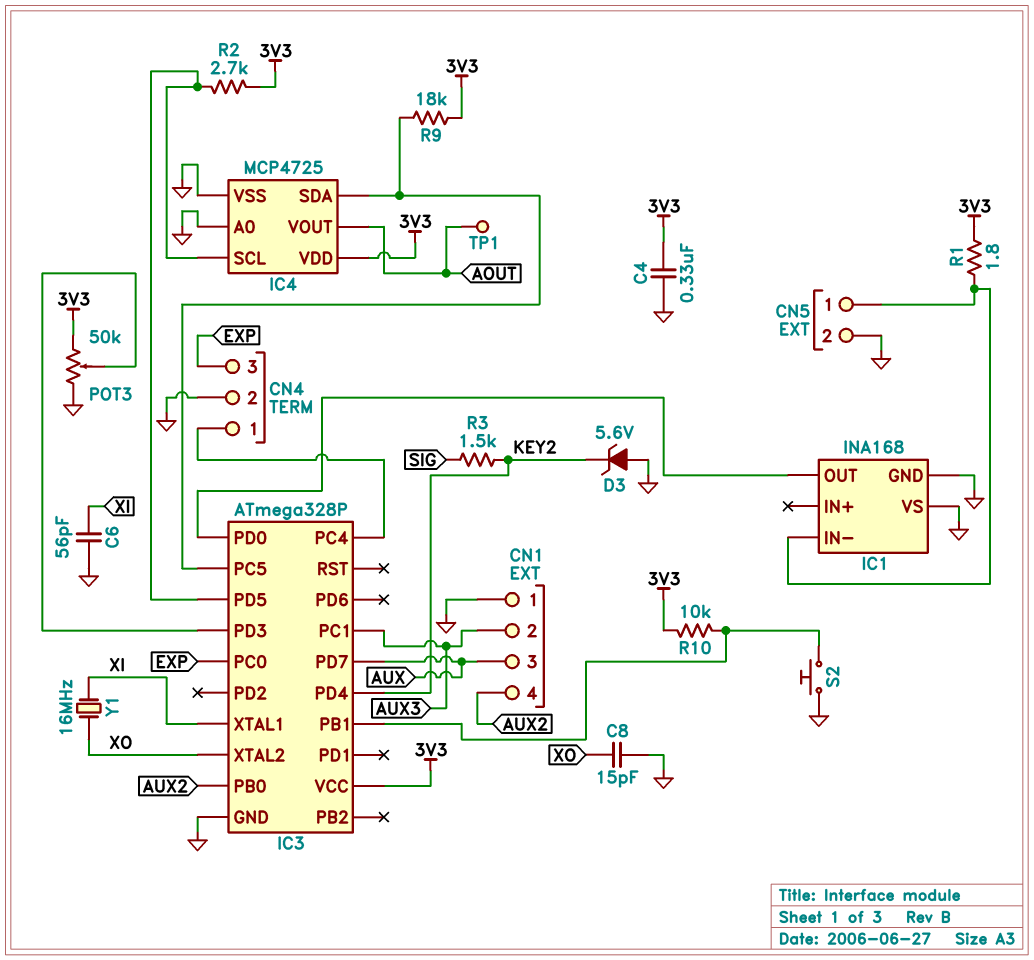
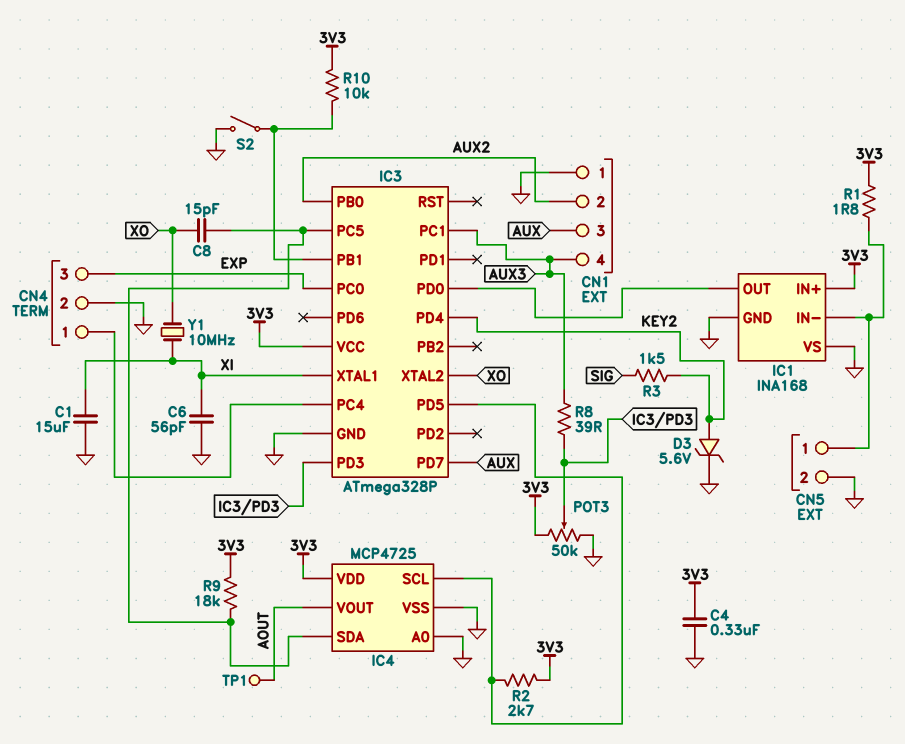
C1: none -> 15uF (GND, XI)
C8: 15pF (GND, XO) -> 15pF (IC3/PC5, XO)
CN1 pin 2: AUX3 -> AUX2
CN1 pin 4: AUX2 -> AUX3
D3: zener 5.6V (A GND, K KEY2) -> zener 5.6V (A KEY2, K GND)
IC1 pin IN+: none -> 3V3
R8: none -> 39 (AUX3, IC3/PD3)
S2: button (GND, IC3/PB1) -> switch (GND, IC3/PB1)
Y1: 16MHz (XI, XO) -> 10MHz (XI, XO)

